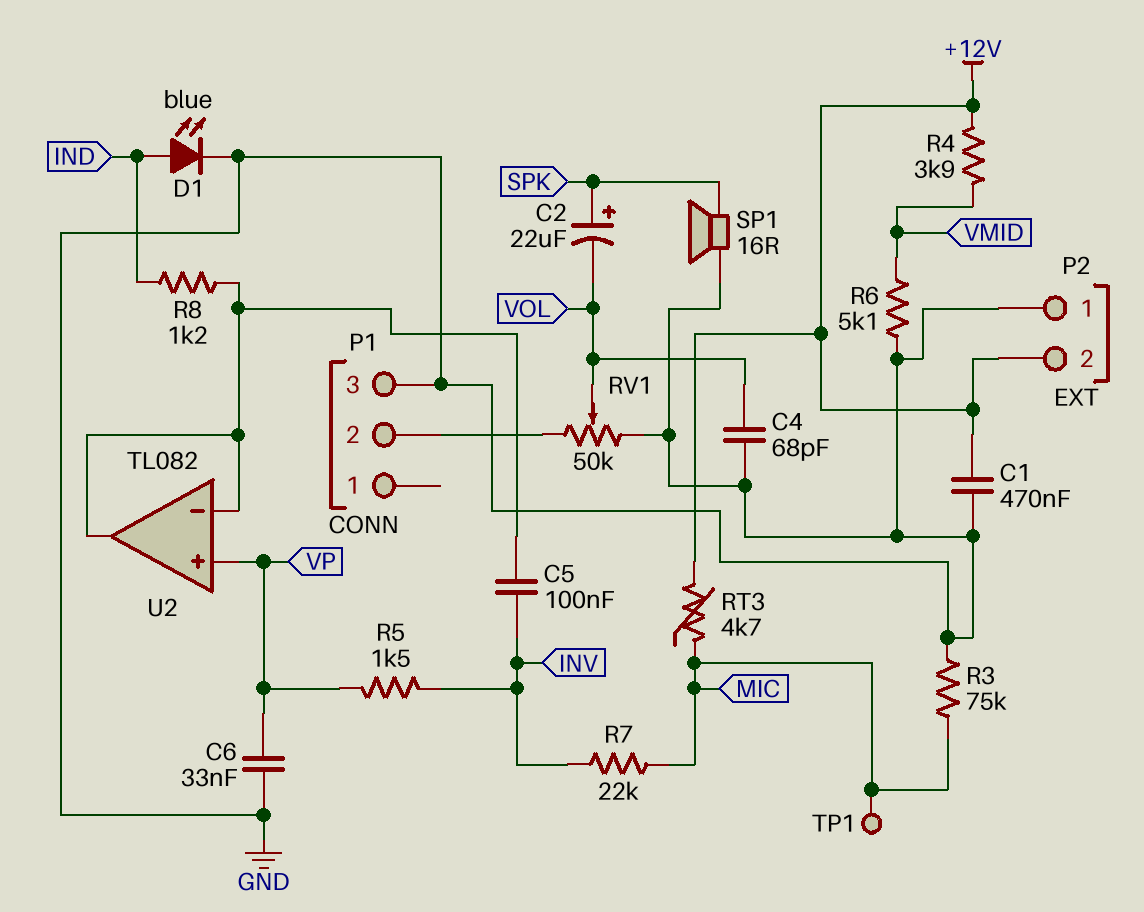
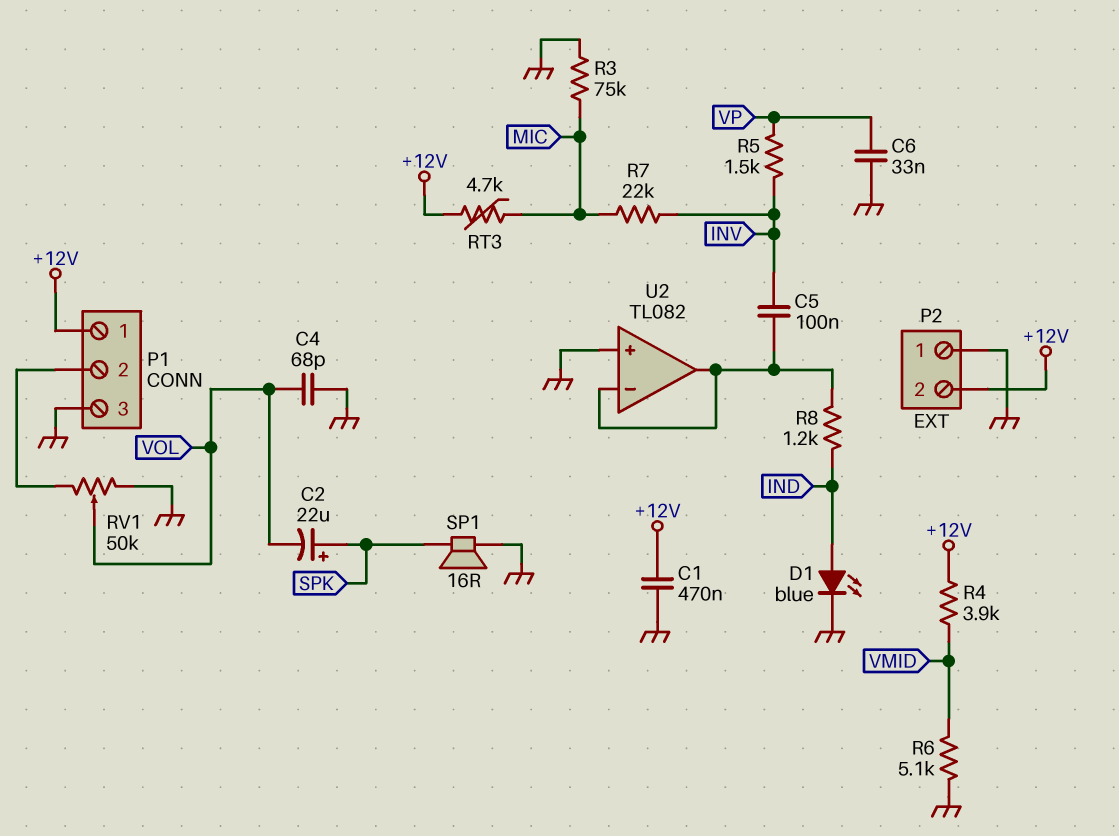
P1 pin 1: none -> +12V
TP1: test point (MIC) -> none
U2 pin in+: VP -> GND

